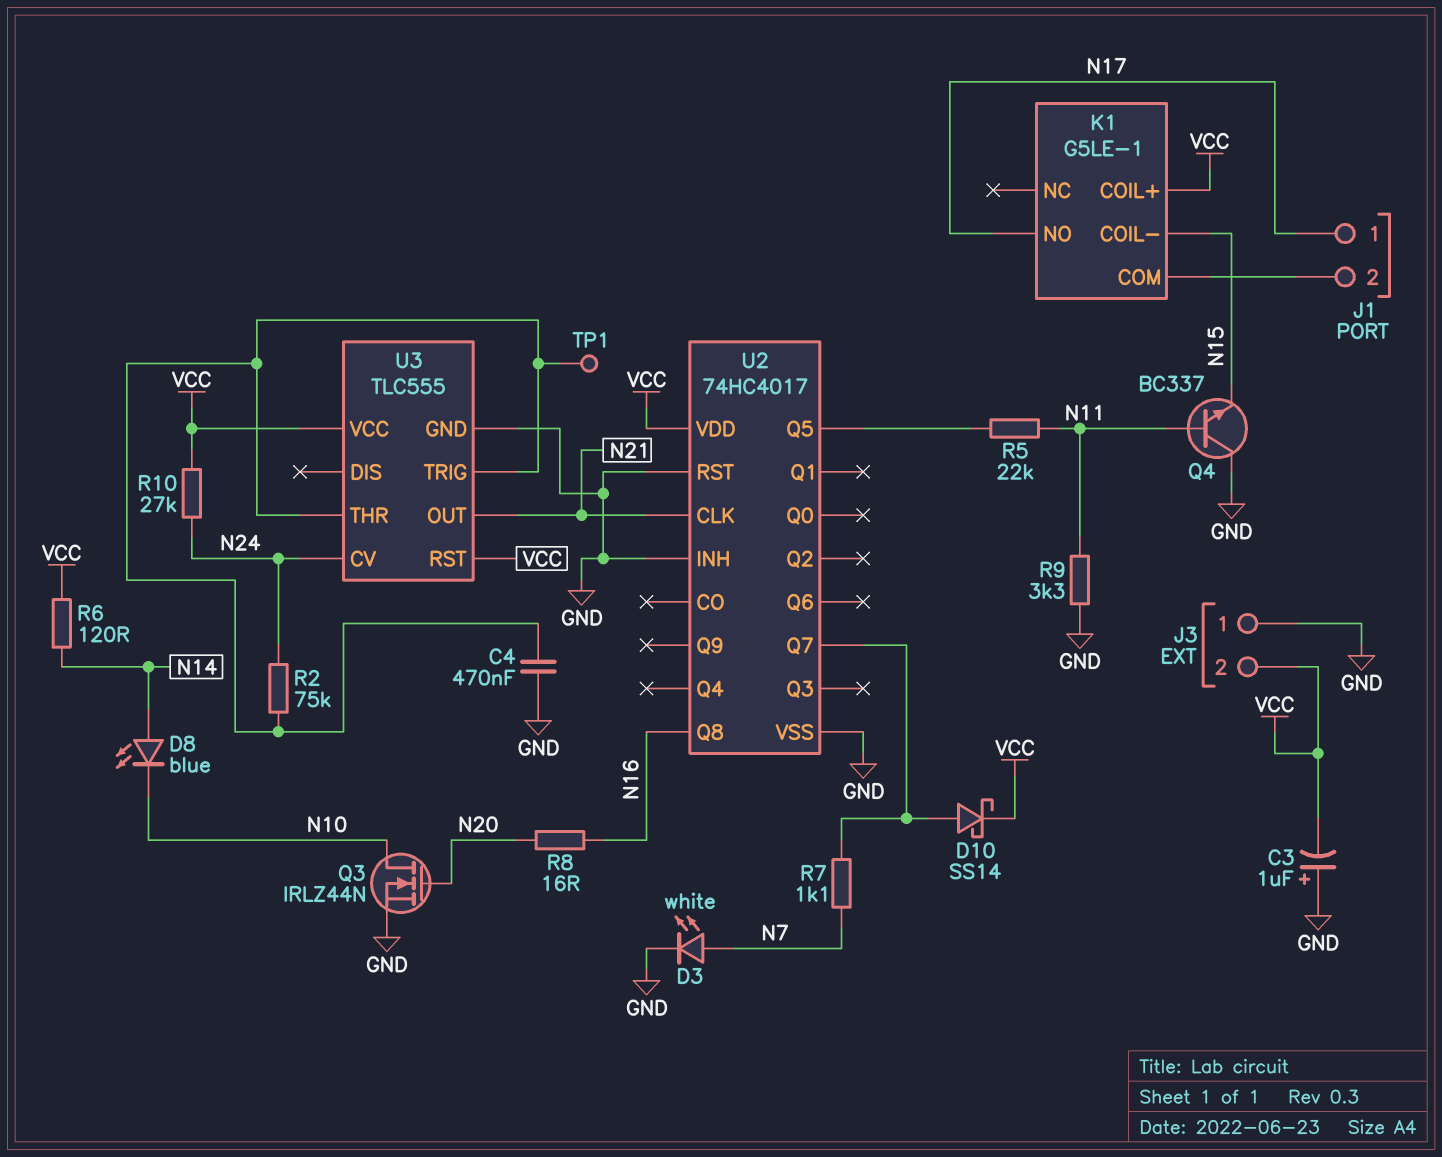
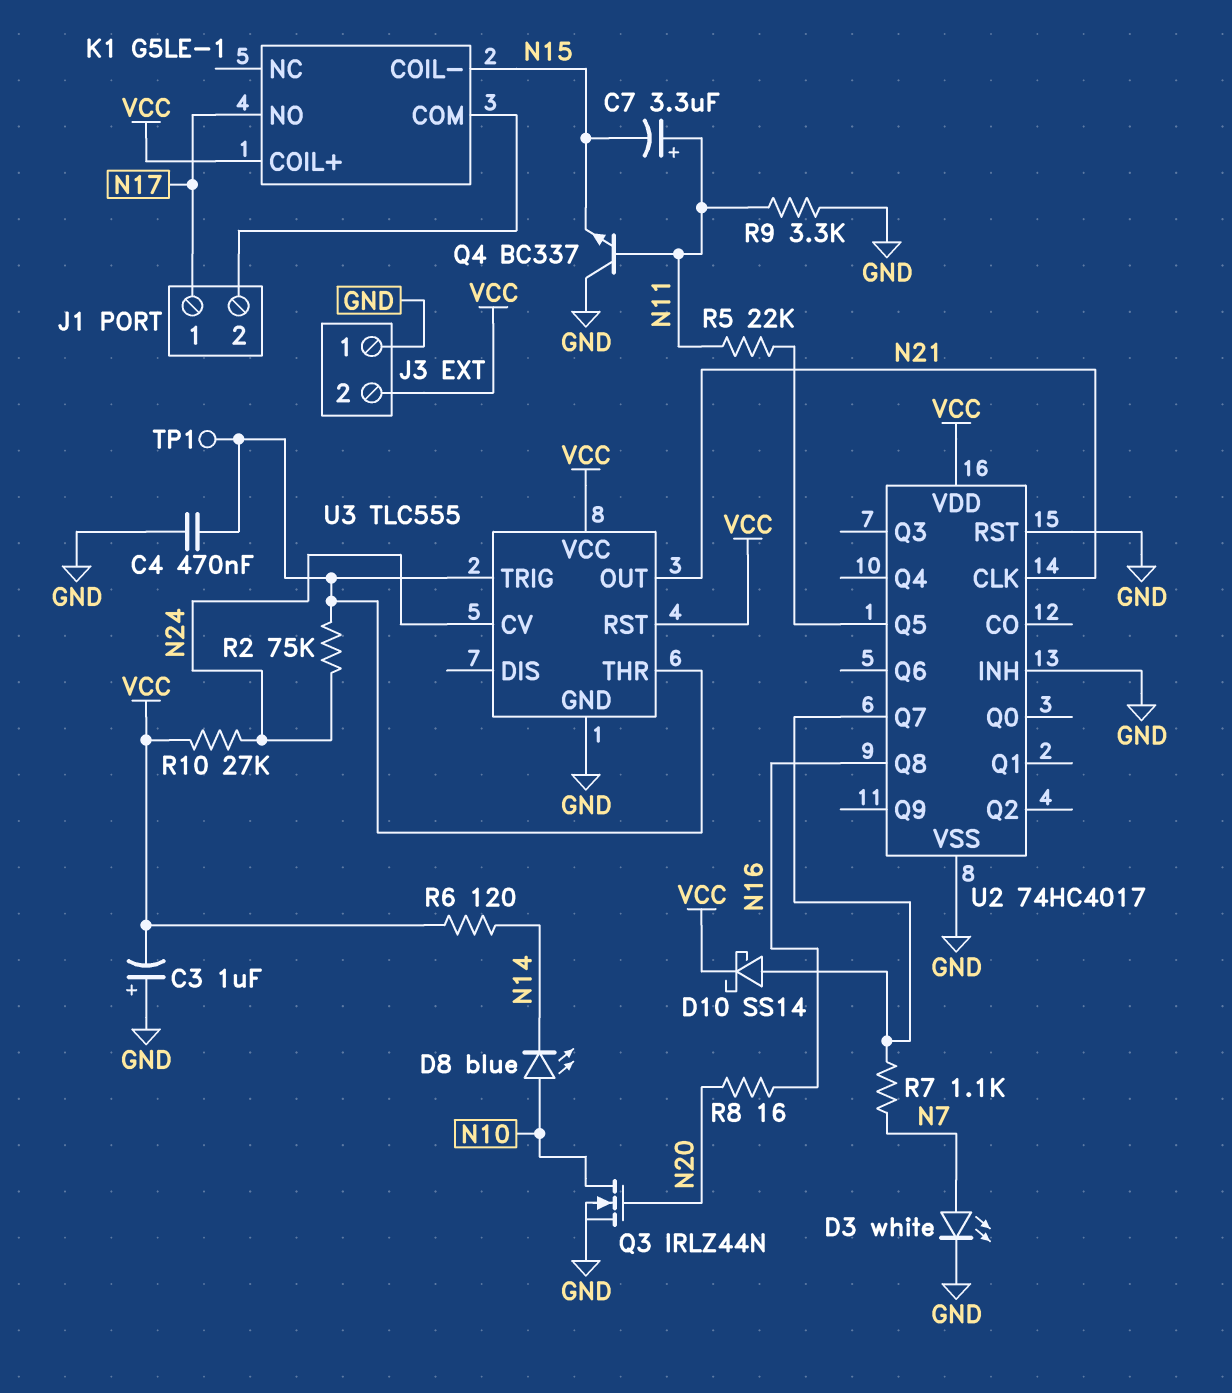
C7: none -> 3.3uF (plus N11, minus N15)
D8: LED blue (A N14, K N10) -> LED blue (A N10, K N14)

